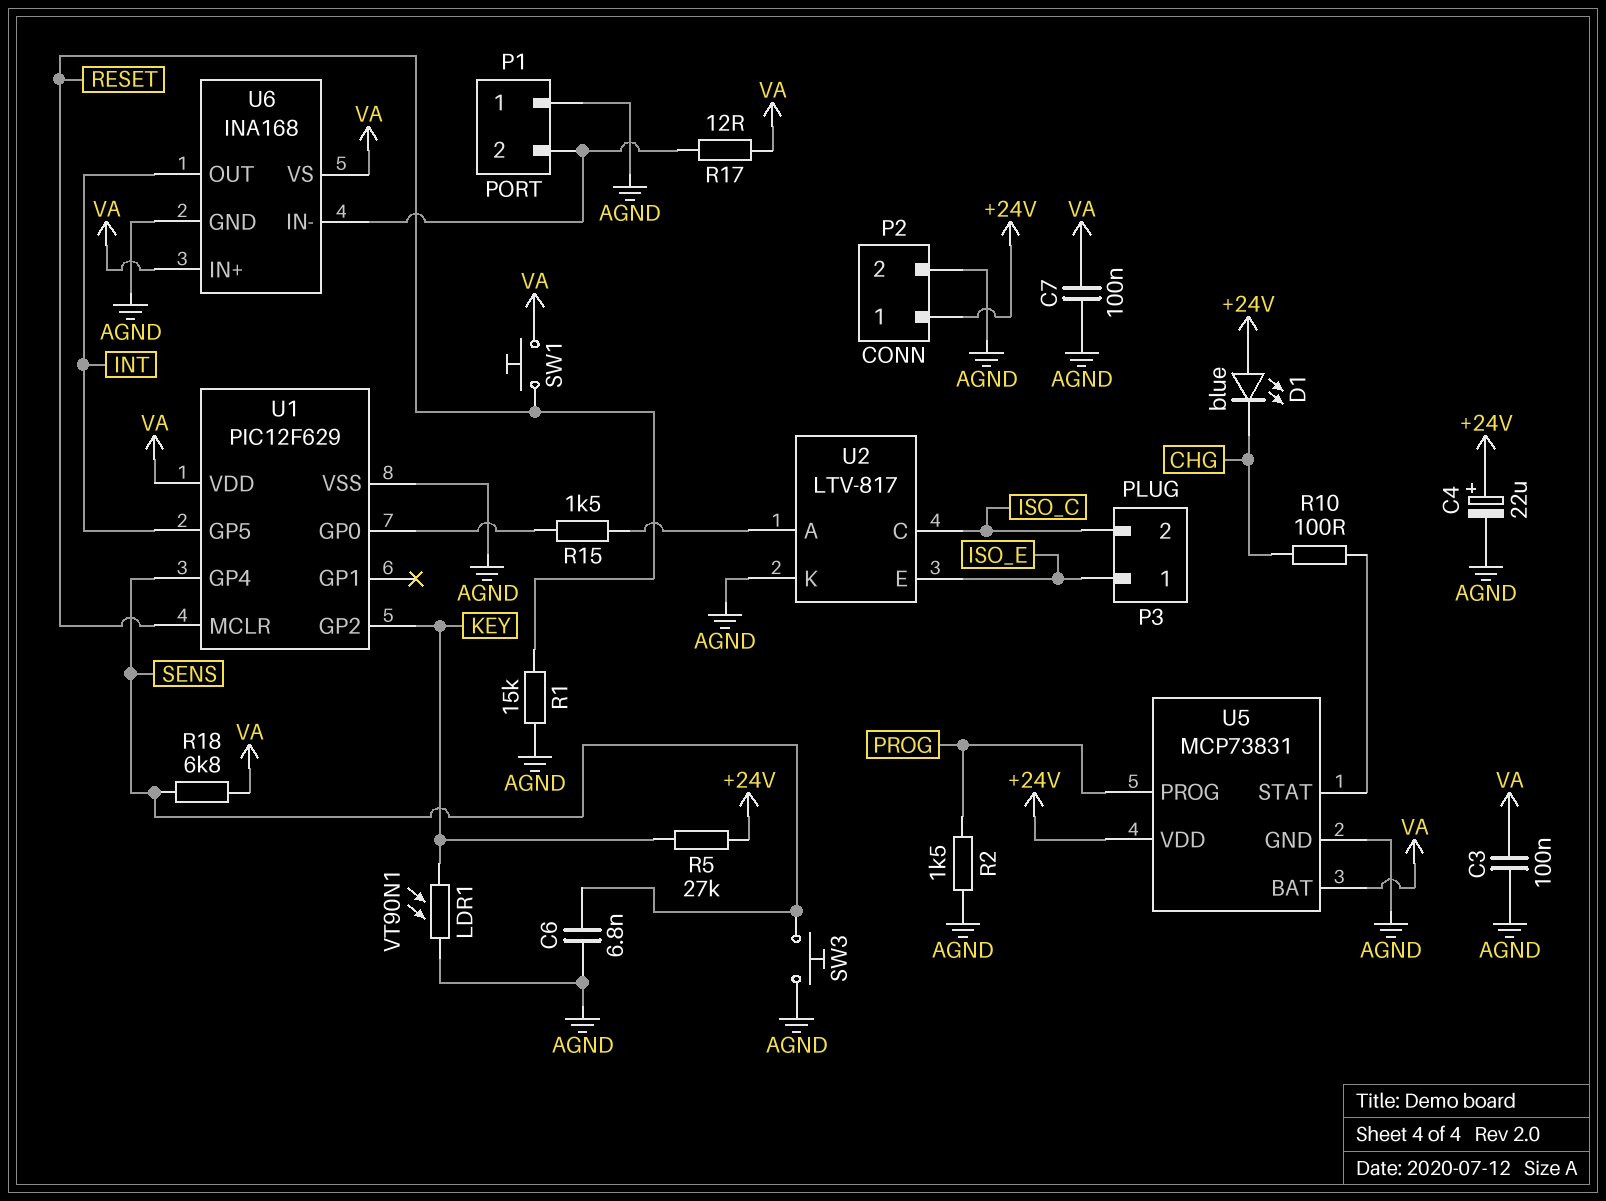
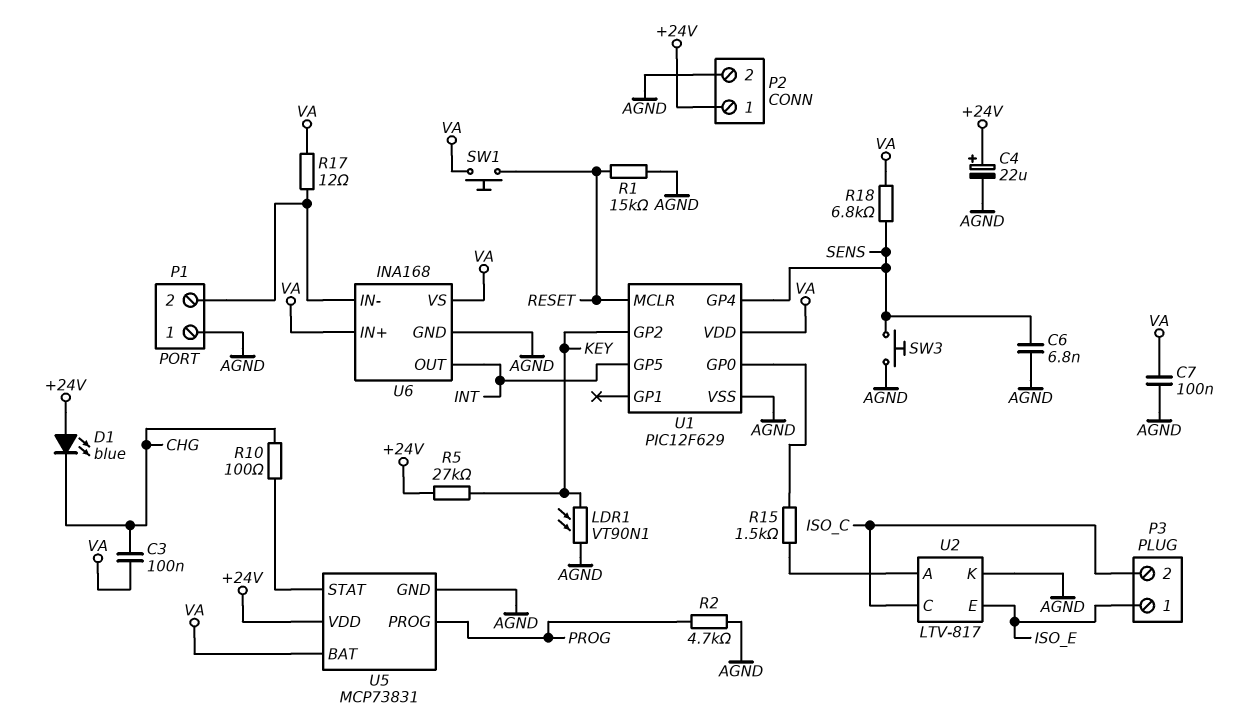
C3: 100nF (AGND, VA) -> 100nF (CHG, VA)
R2: 1.5k (AGND, PROG) -> 4.7k (AGND, PROG)

